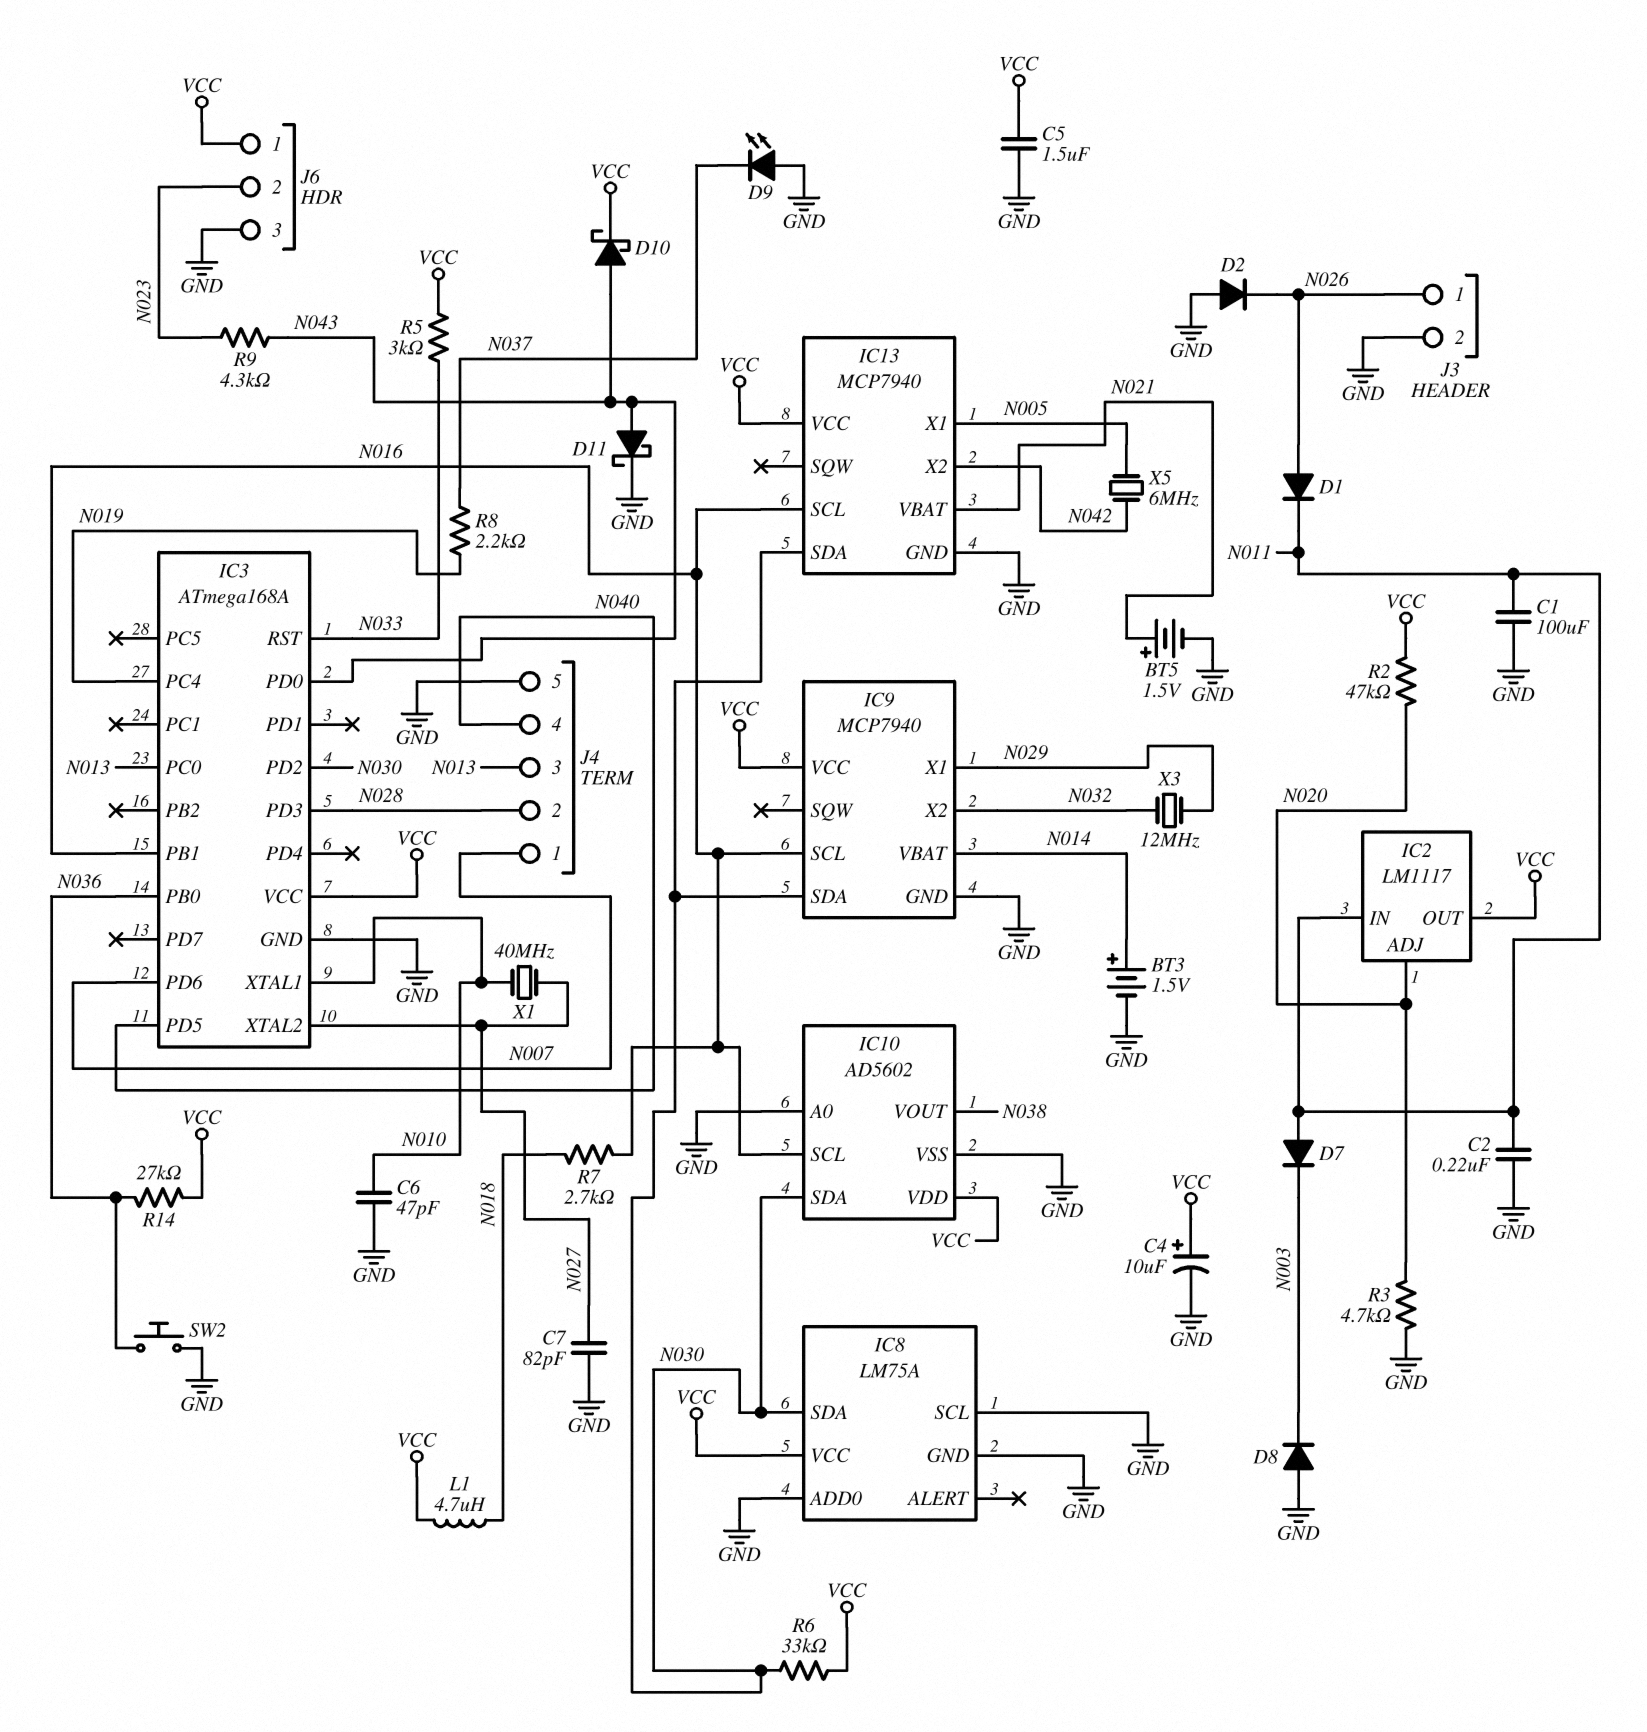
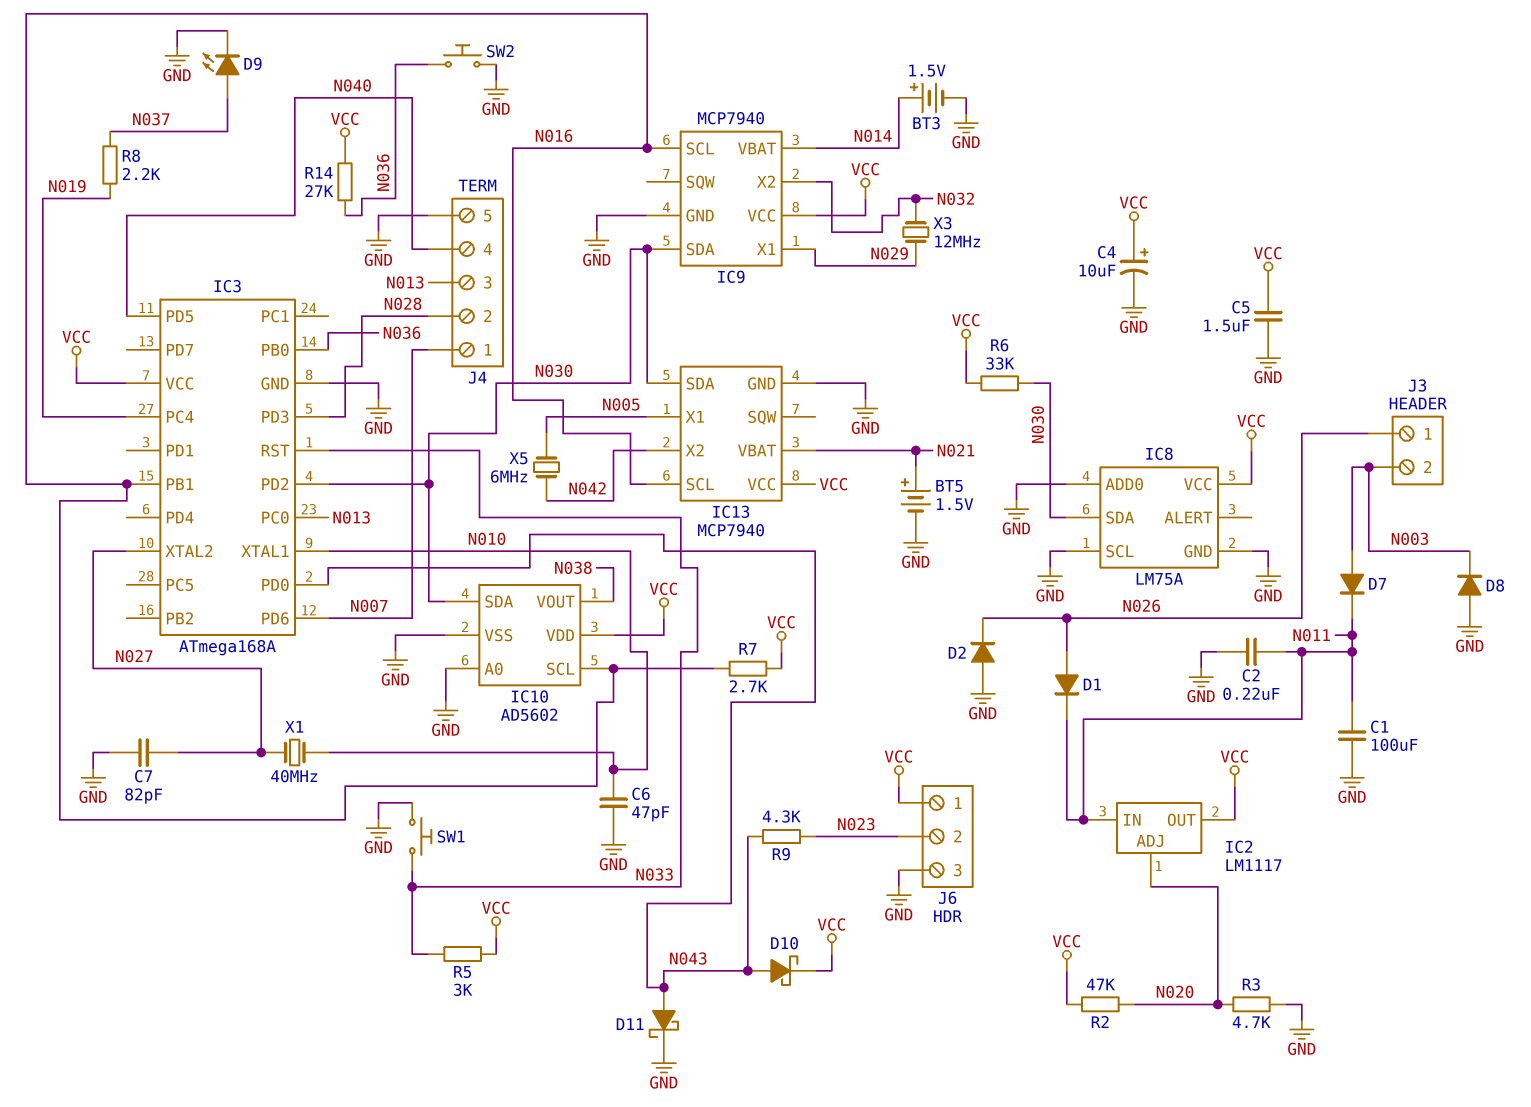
D7: diode (A N011, K N003) -> diode (A N003, K N011)
D9: LED (A GND, K N037) -> LED (A N037, K GND)
J3 pin 2: GND -> N003
L1: 4.7uH (N018, VCC) -> none
R7: 2.7k (N016, N018) -> 2.7k (N016, VCC)
SW1: none -> button (GND, N033)

